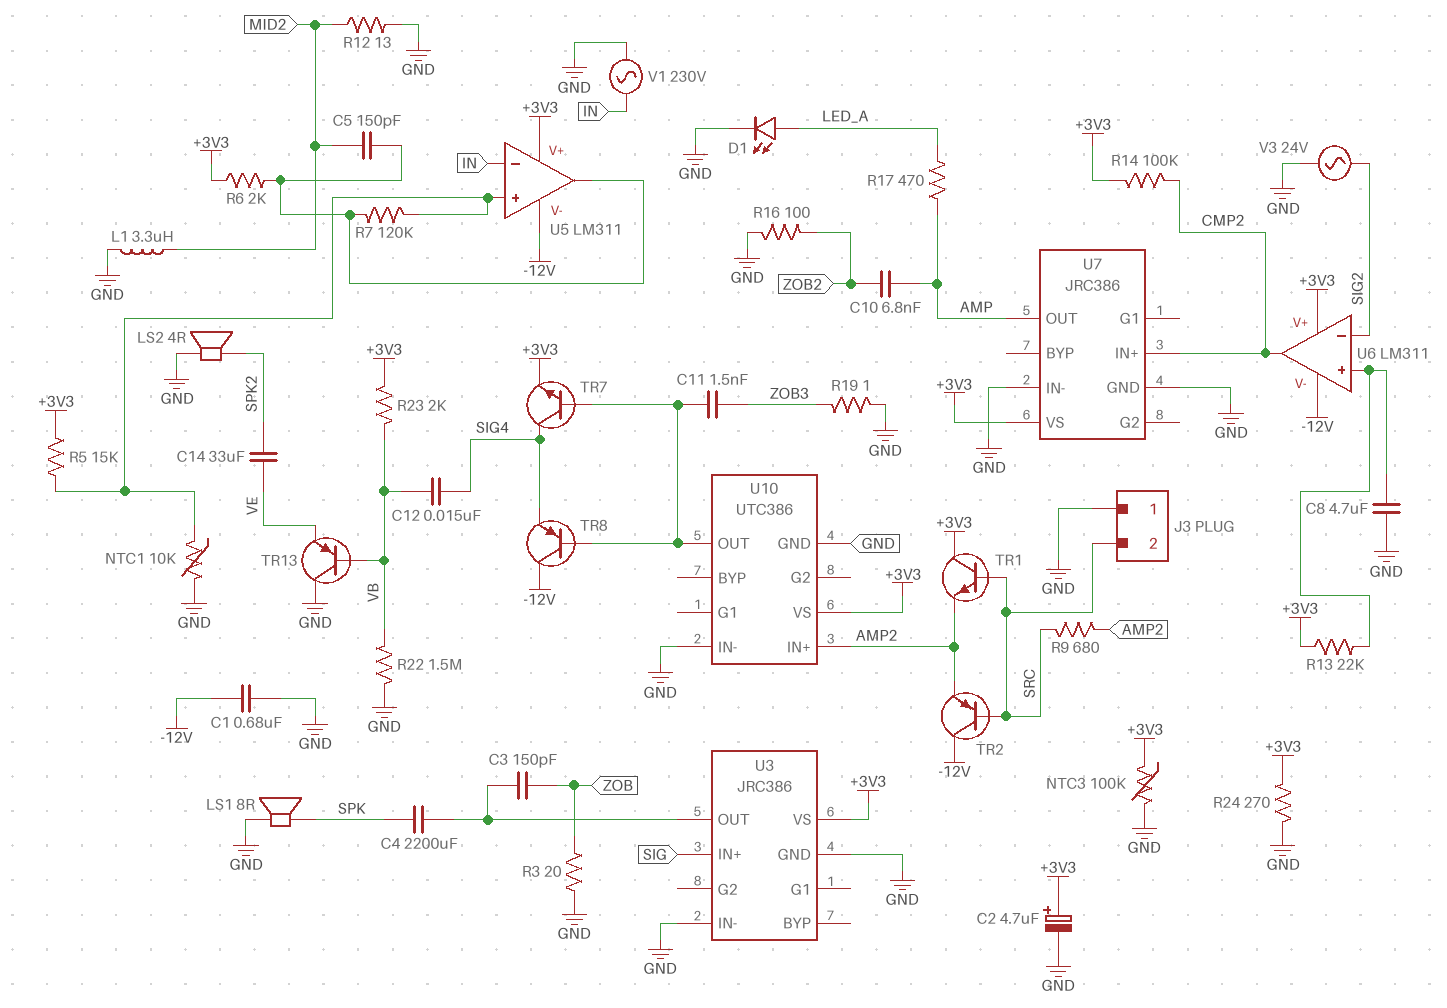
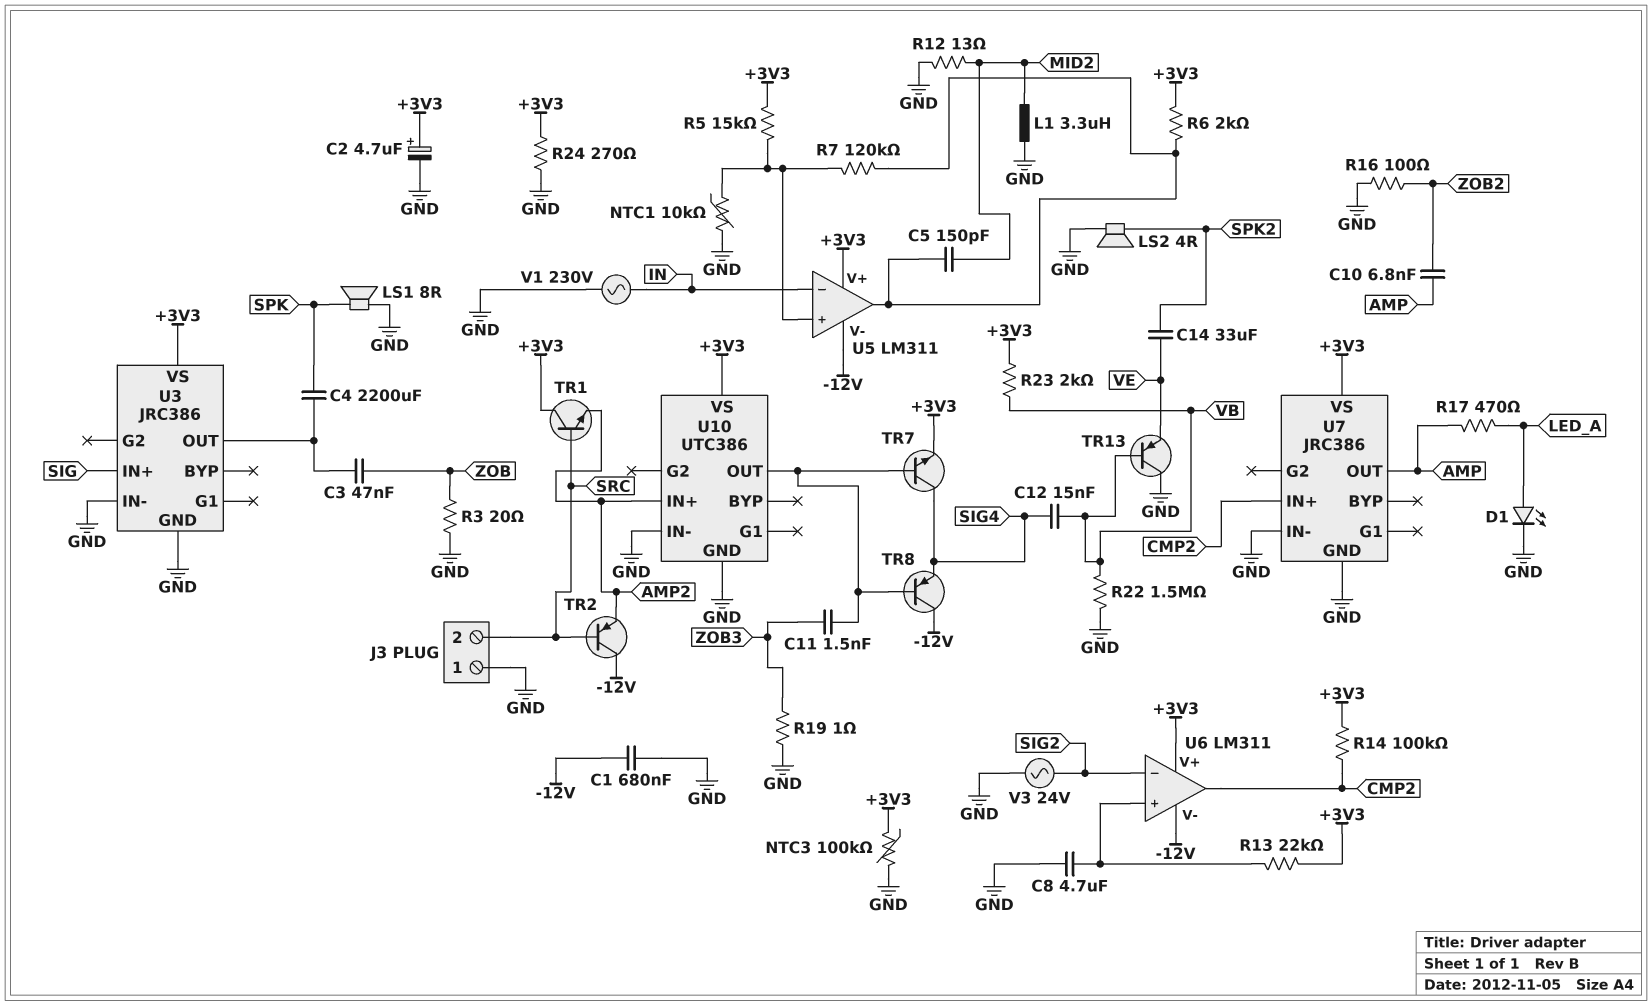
C3: 150pF (U3/OUT, ZOB) -> 47nF (U3/OUT, ZOB)
R9: 680 (AMP2, SRC) -> none

